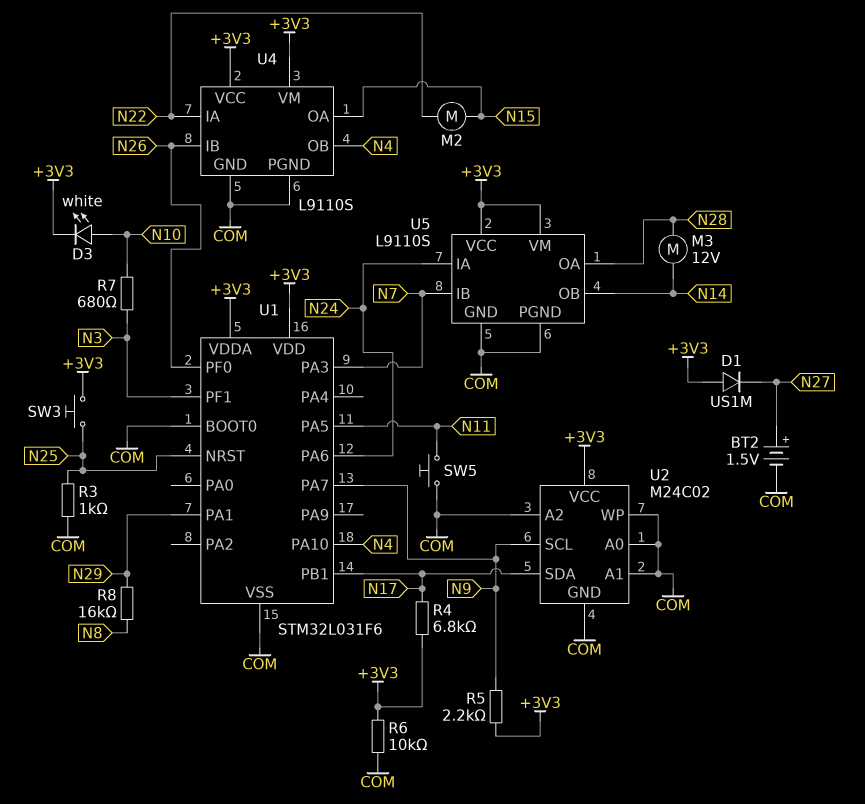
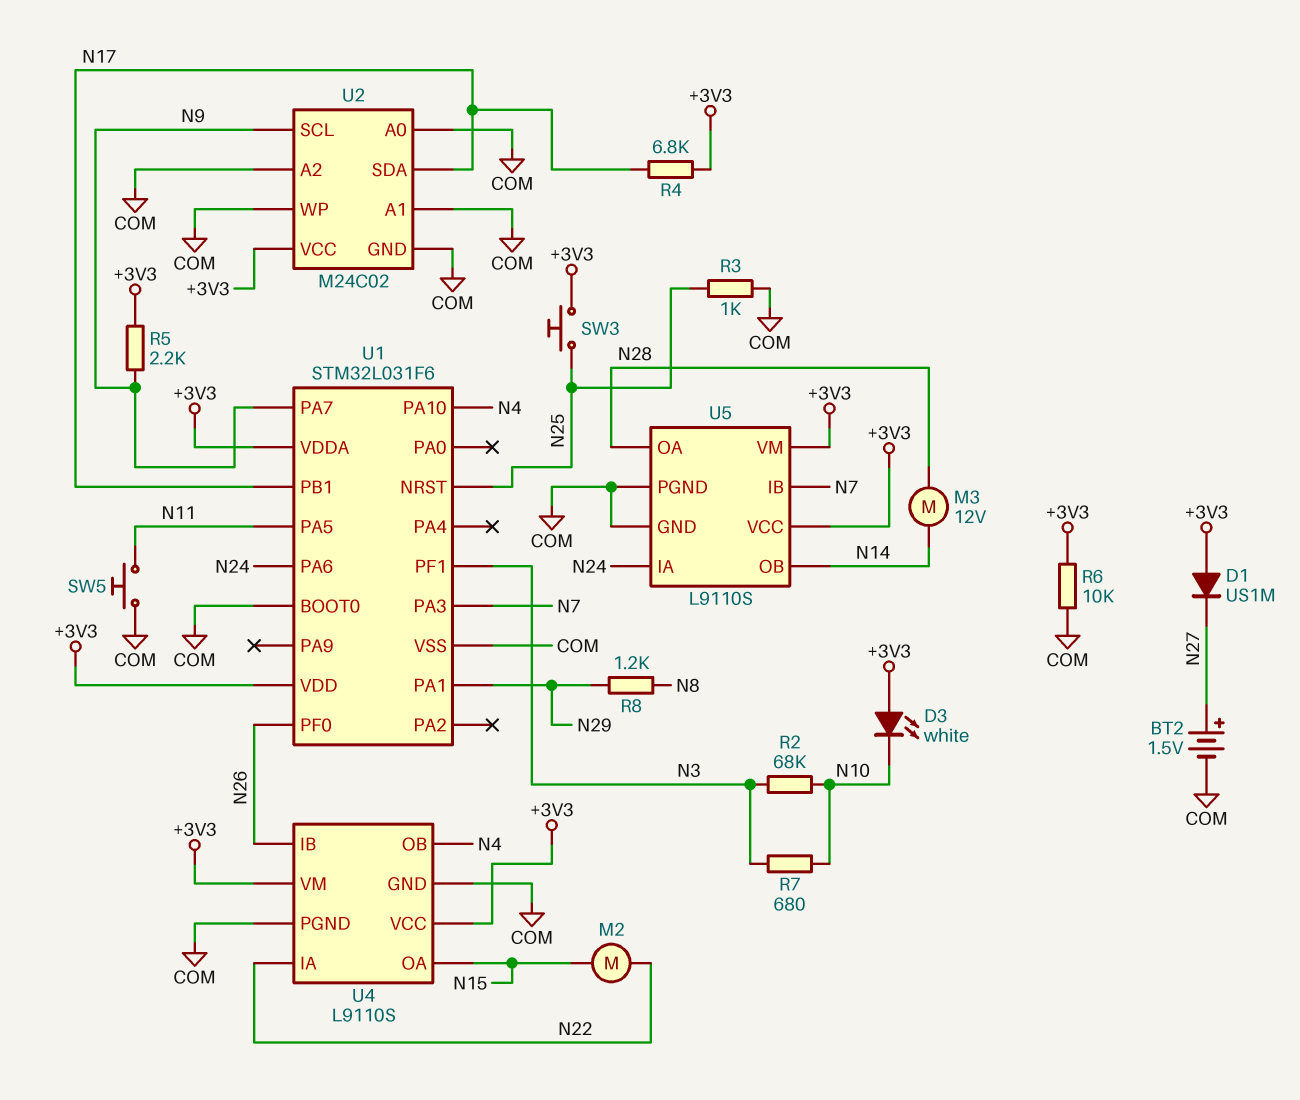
D3: LED white (A N10, K +3V3) -> LED white (A +3V3, K N10)
R2: none -> 68k (N3, N10)
R8: 16k (N8, N29) -> 1.2k (N8, N29)

